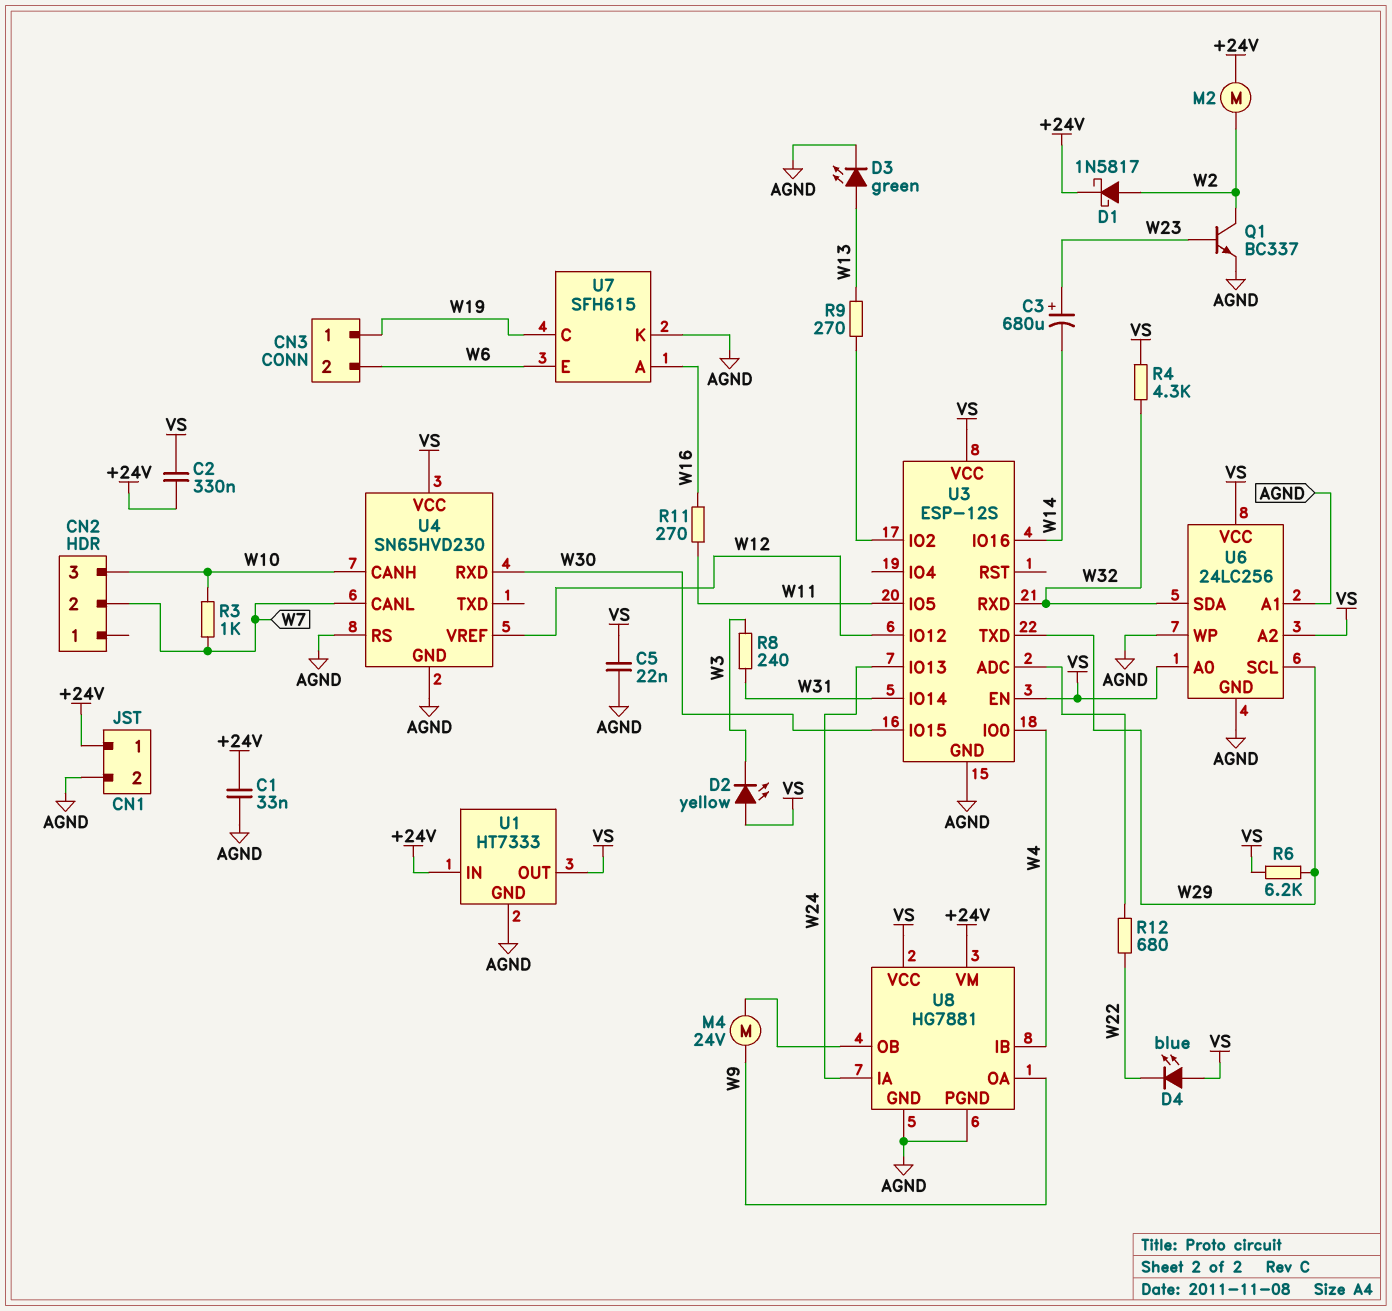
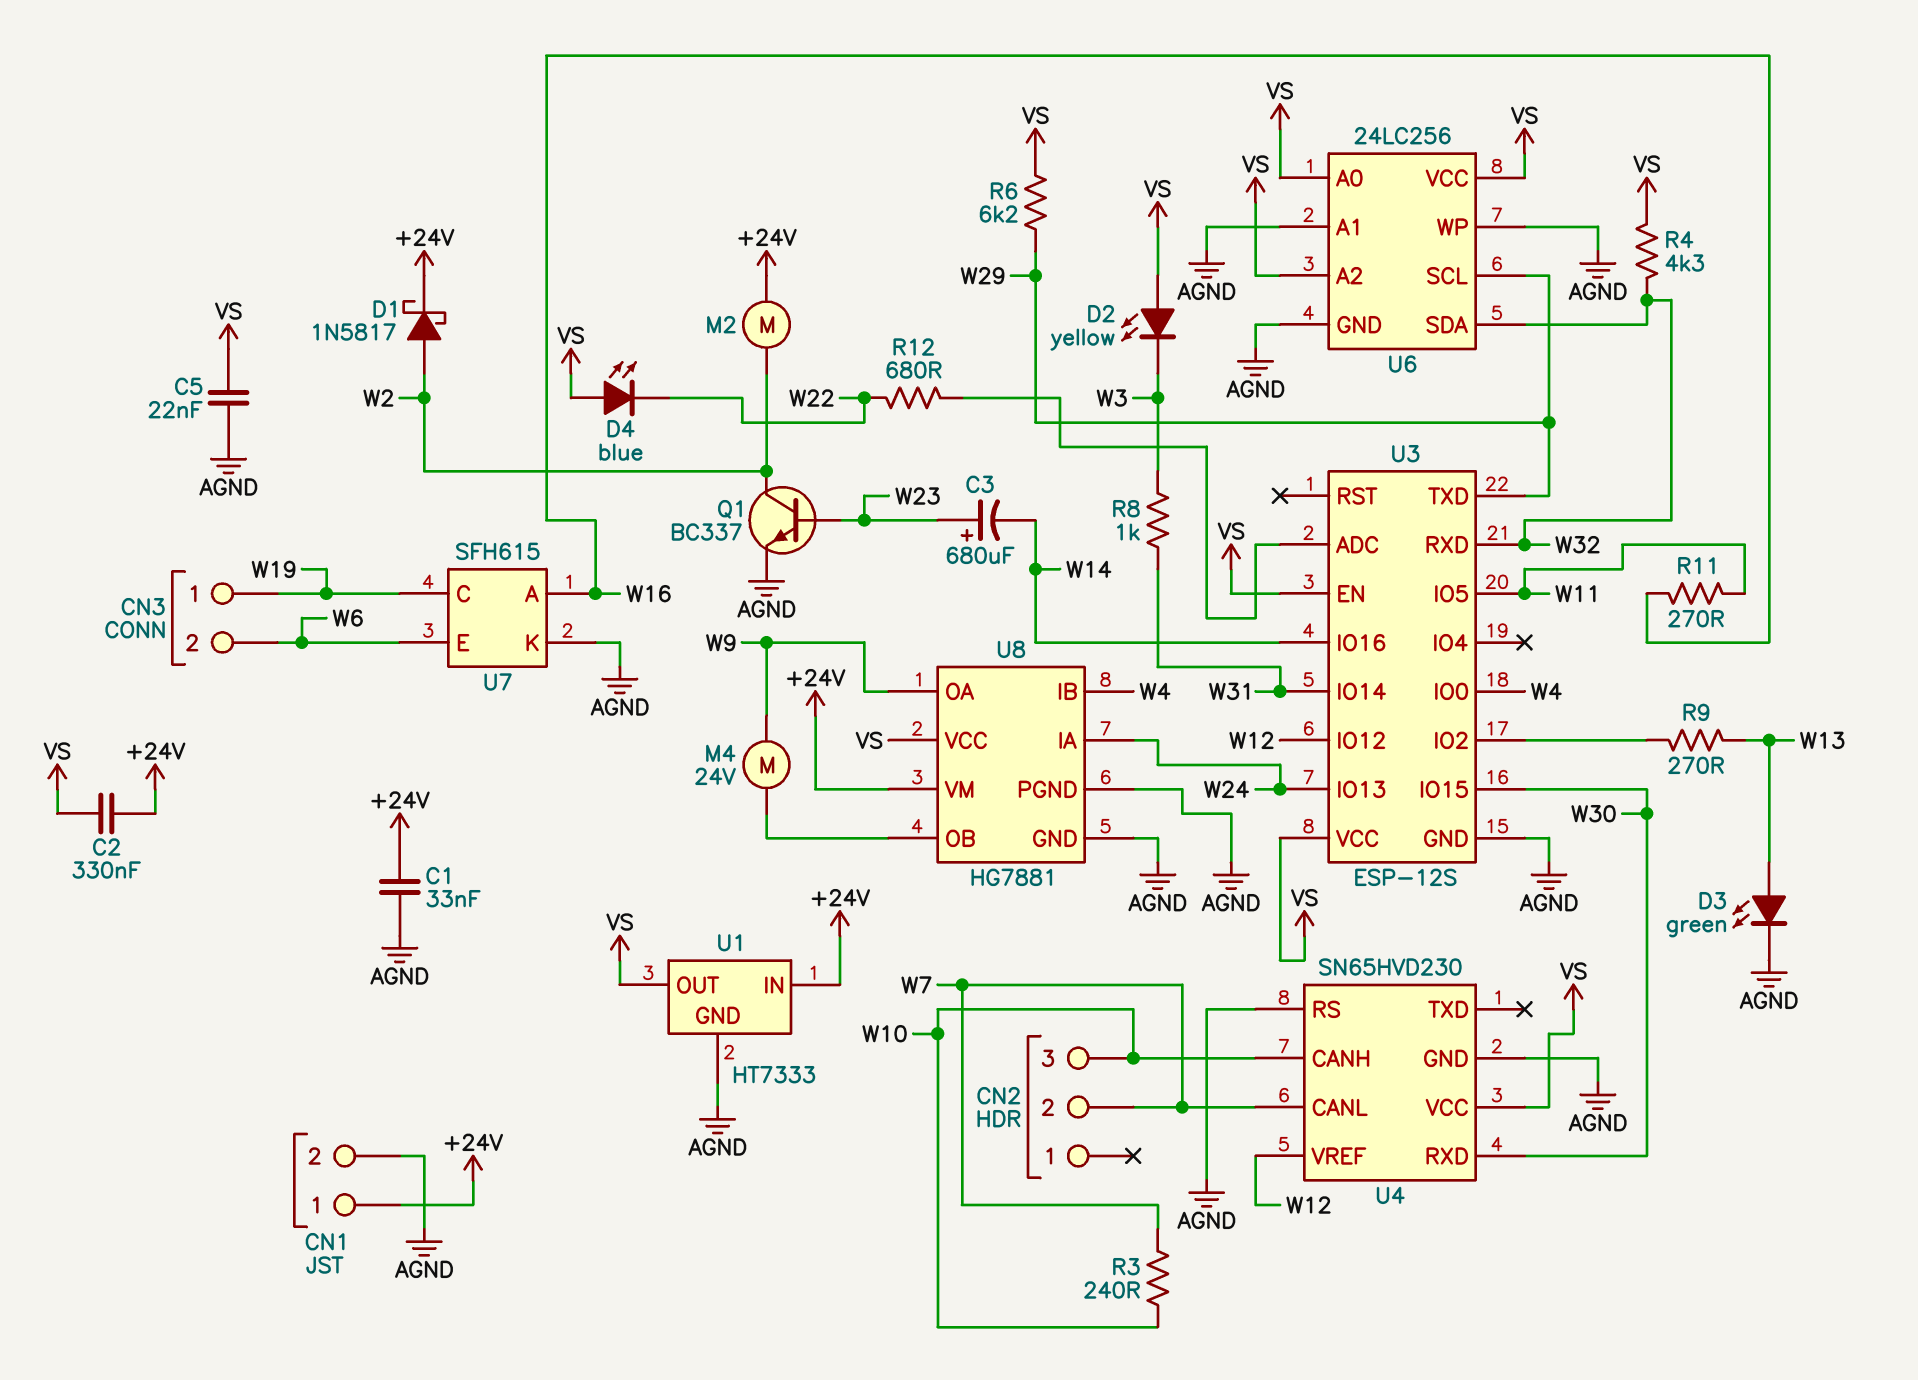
R3: 1k (W7, W10) -> 240 (W7, W10)
R8: 240 (W3, W31) -> 1k (W3, W31)

